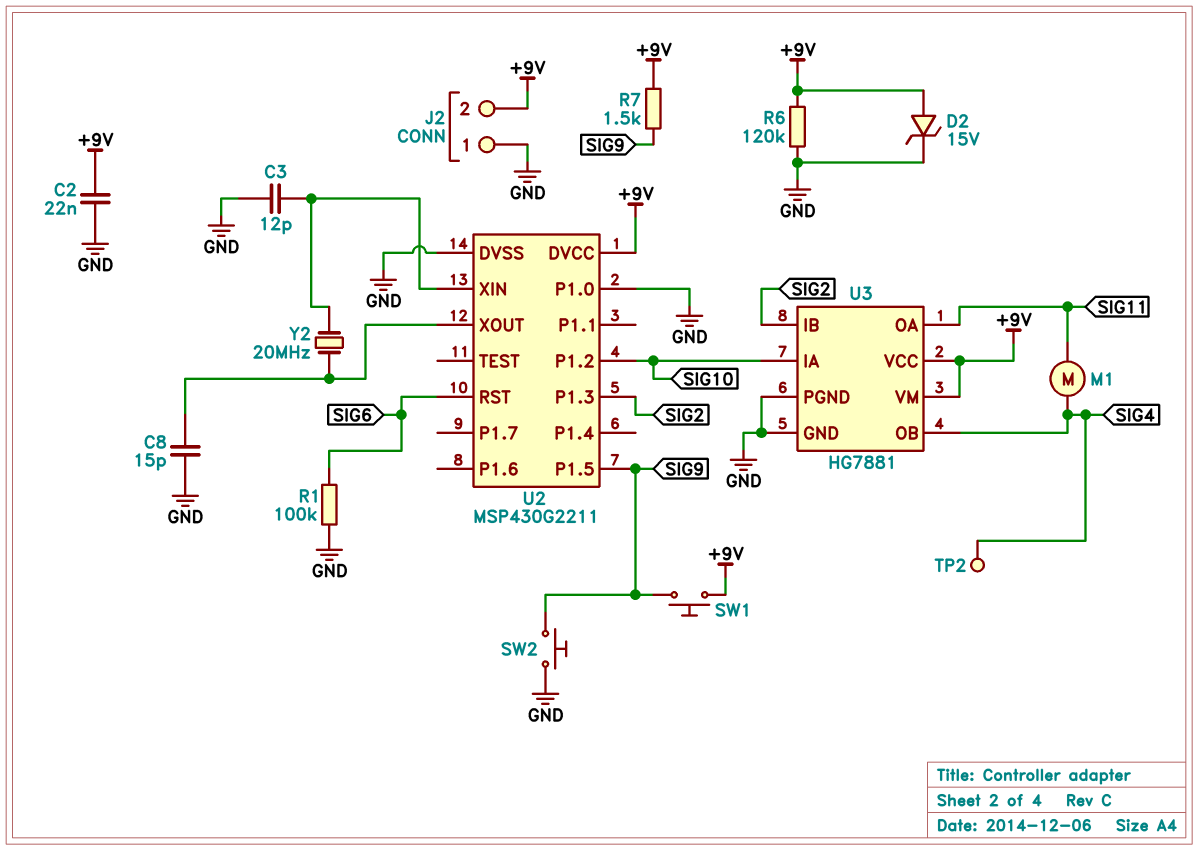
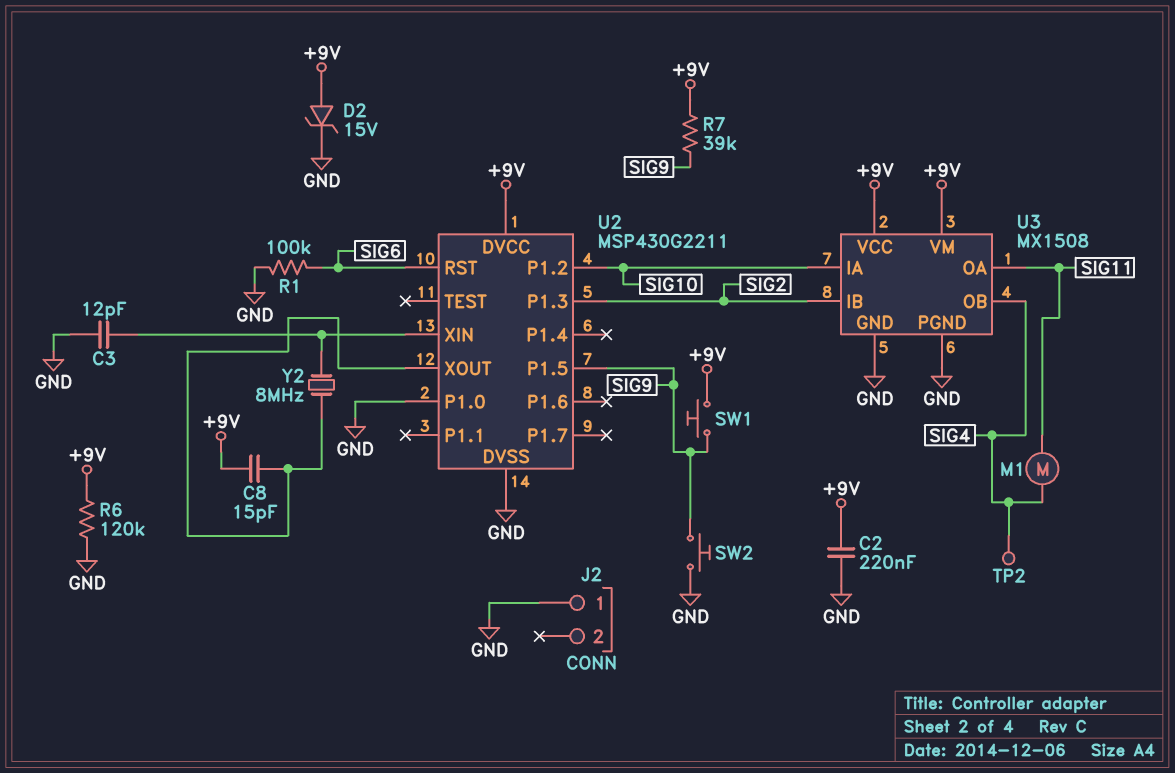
C2: 22nF (+9V, GND) -> 220nF (+9V, GND)
C8: 15pF (GND, U2/XOUT) -> 15pF (+9V, U2/XOUT)
J2 pin 2: +9V -> none
R7: 1.5k (+9V, SIG9) -> 39k (+9V, SIG9)
U3: HG7881 -> MX1508
Y2: 20MHz (U2/XIN, U2/XOUT) -> 8MHz (U2/XIN, U2/XOUT)

